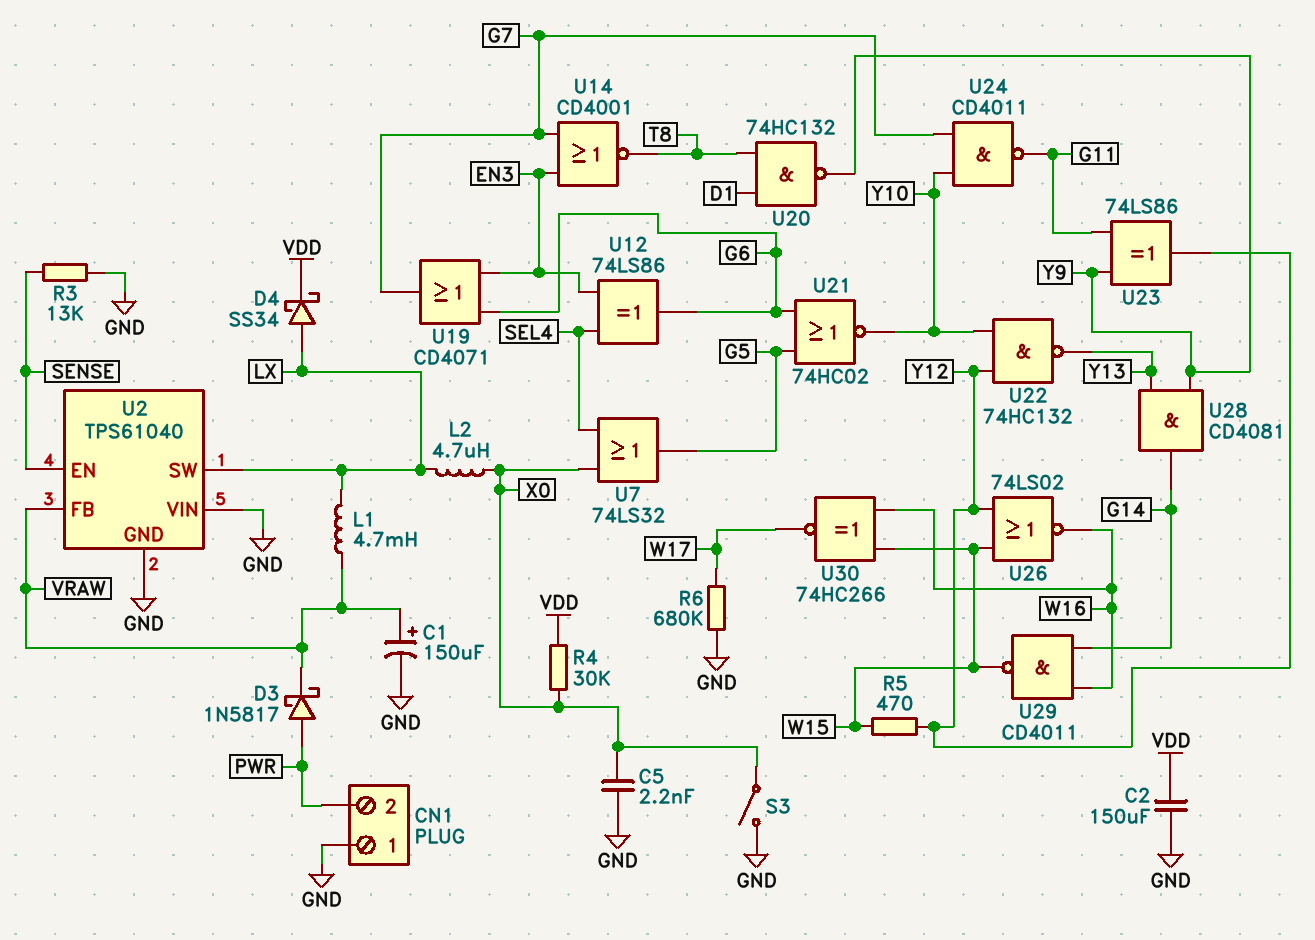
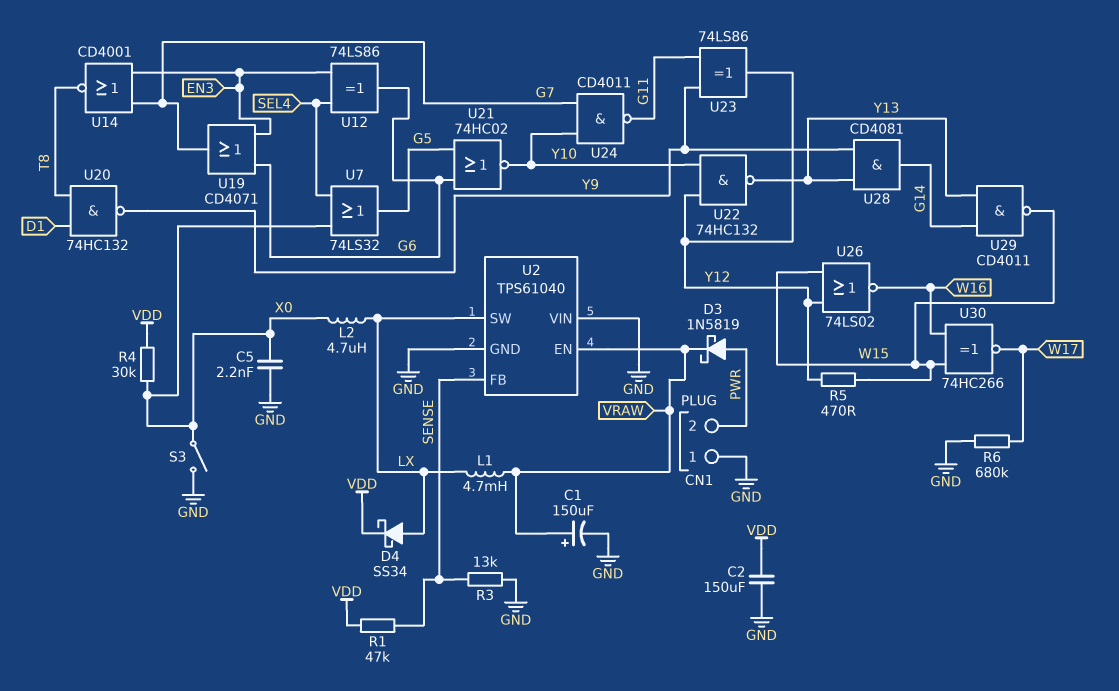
D3: schottky 1N5817 (A PWR, K VRAW) -> schottky 1N5819 (A PWR, K VRAW)
R1: none -> 47k (SENSE, VDD)
U2 pin EN: SENSE -> VRAW
U2 pin FB: VRAW -> SENSE
U29: NAND CD4011 (in G14, in W16, out W15) -> NAND CD4011 (in G14, in Y13, out W15)

